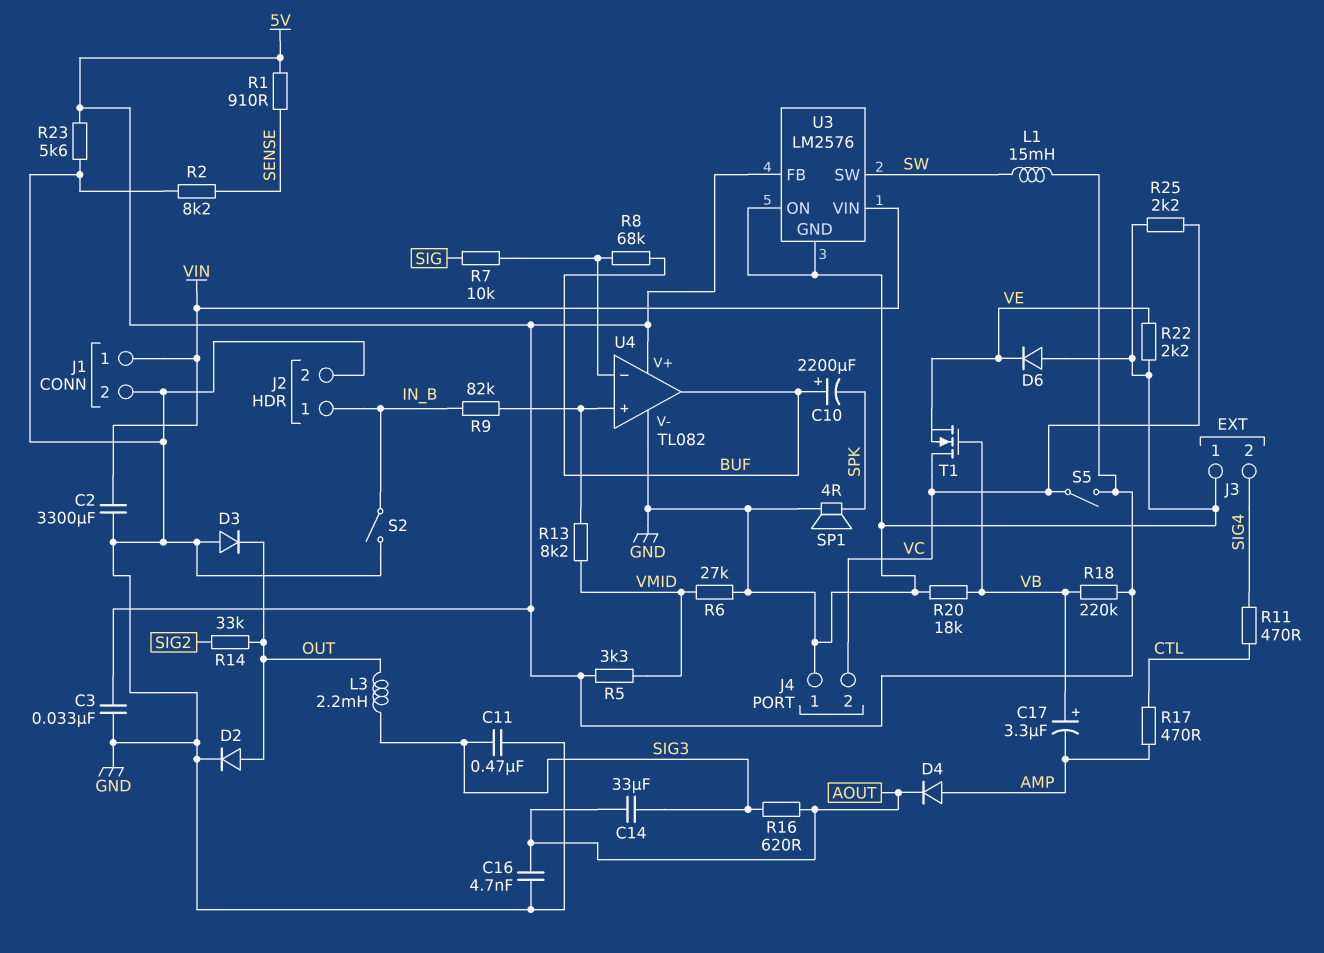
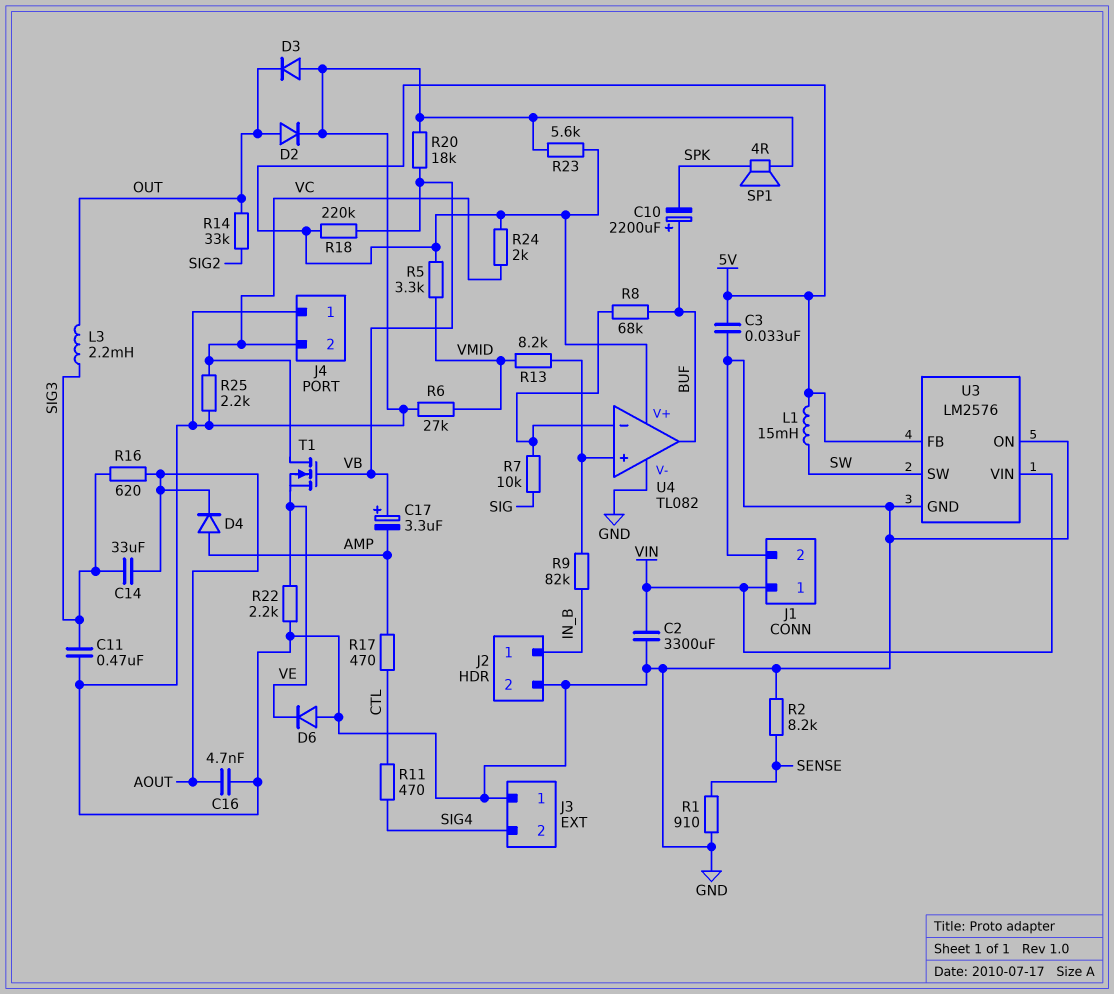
R1: 910 (5V, SENSE) -> 910 (GND, SENSE)
R24: none -> 2k (5V, VC)
S2: switch (GND, IN_B) -> none
S5: switch (5V, VC) -> none

